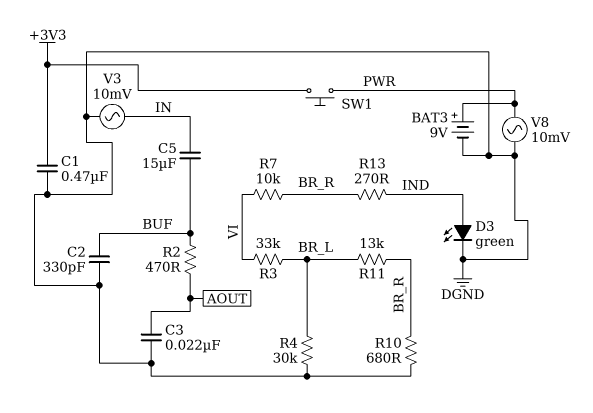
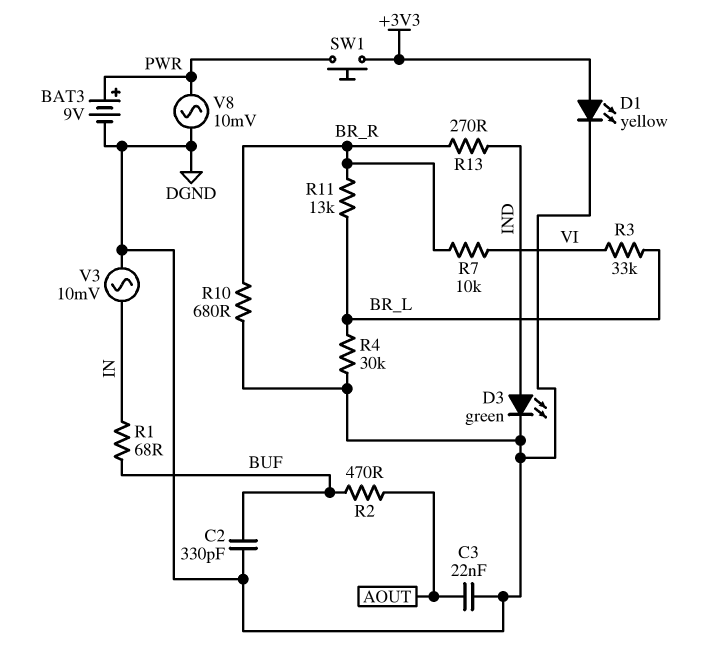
C1: 470nF (+3V3, DGND) -> none
C5: 15uF (BUF, IN) -> none
D1: none -> LED yellow (A +3V3, K DGND)
R1: none -> 68 (BUF, IN)

